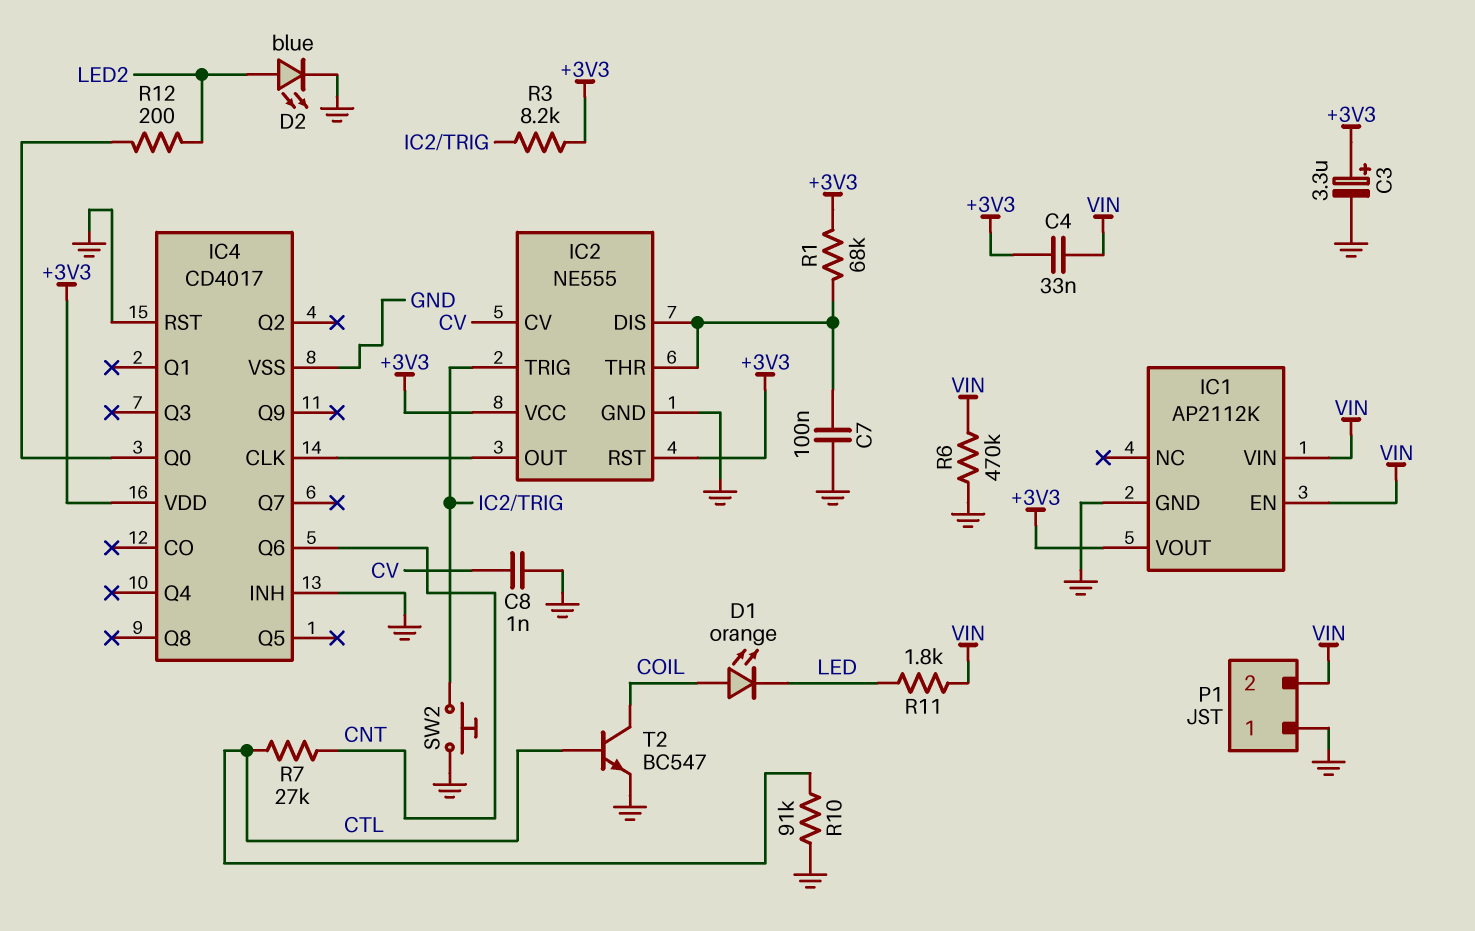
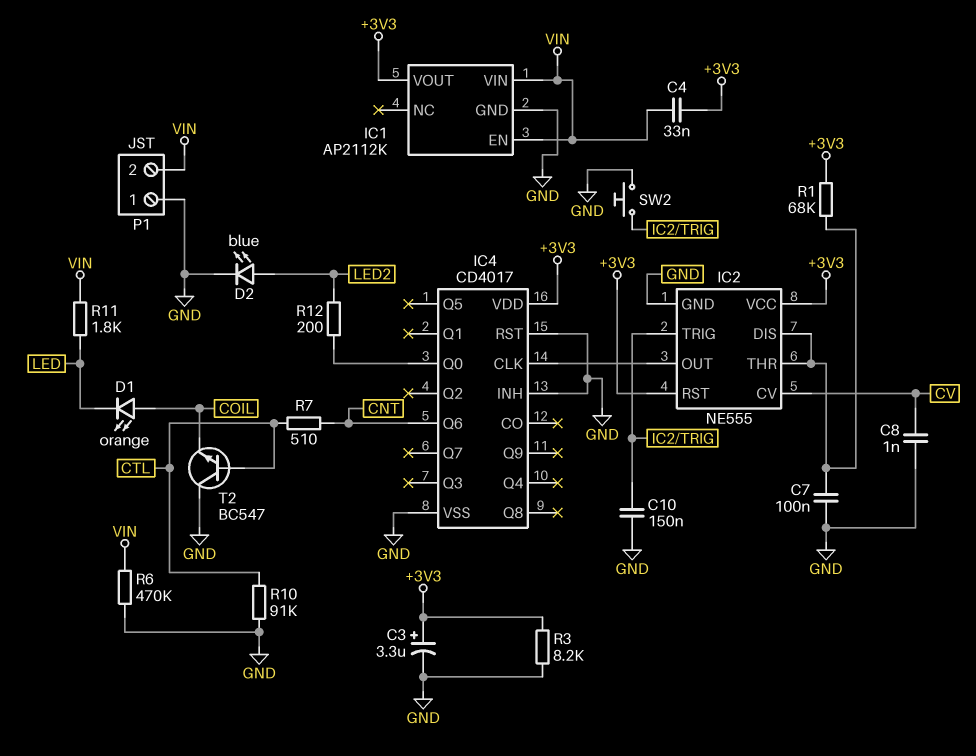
C10: none -> 150nF (GND, IC2/TRIG)
R3: 8.2k (+3V3, IC2/TRIG) -> 8.2k (+3V3, GND)
R7: 27k (CNT, CTL) -> 510 (CNT, CTL)
T2: NPN BC547 (B CTL, C COIL, E GND) -> NPN BC547 (B CTL, C GND, E COIL)

